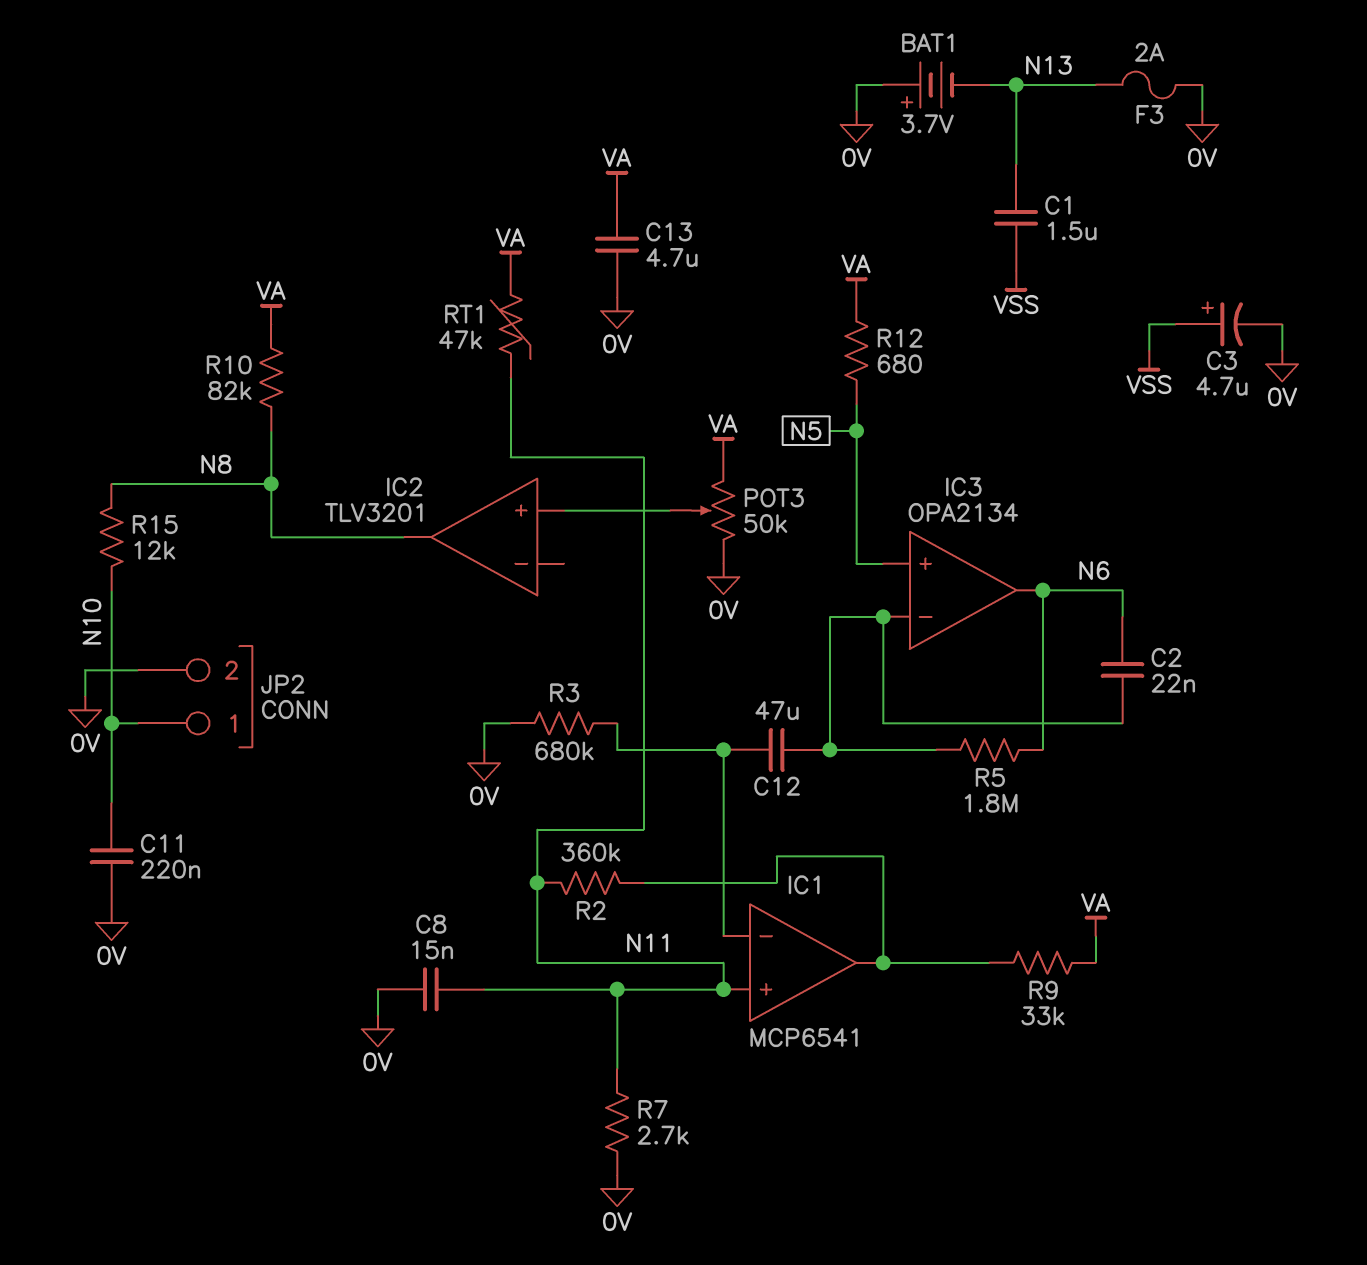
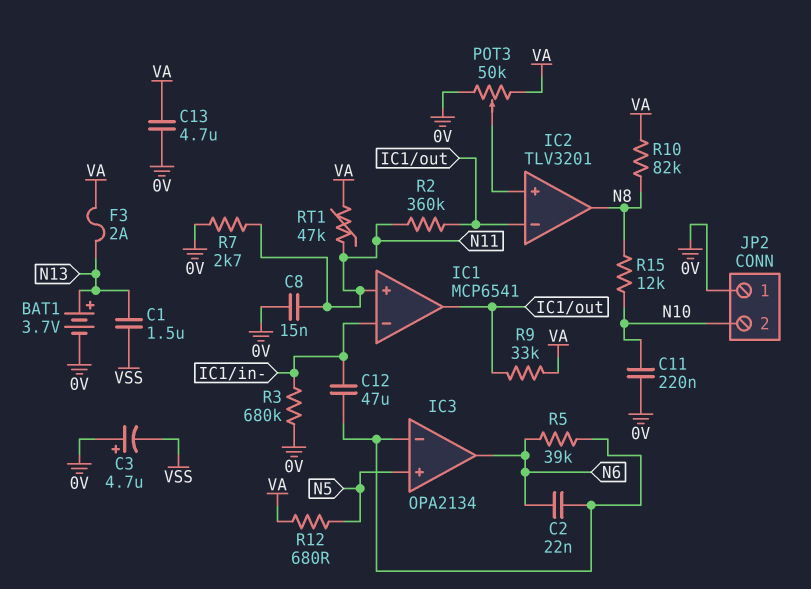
BAT1: 3.7V (plus 0V, minus N13) -> 3.7V (plus N13, minus 0V)
C3: 4.7uF (plus VSS, minus 0V) -> 4.7uF (plus 0V, minus VSS)
F3: 2A (0V, N13) -> 2A (N13, VA)
IC2 pin in-: none -> IC1/out
JP2 pin 1: N10 -> 0V
JP2 pin 2: 0V -> N10
R5: 1.8M (IC3/in-, N6) -> 39k (IC3/in-, N6)

